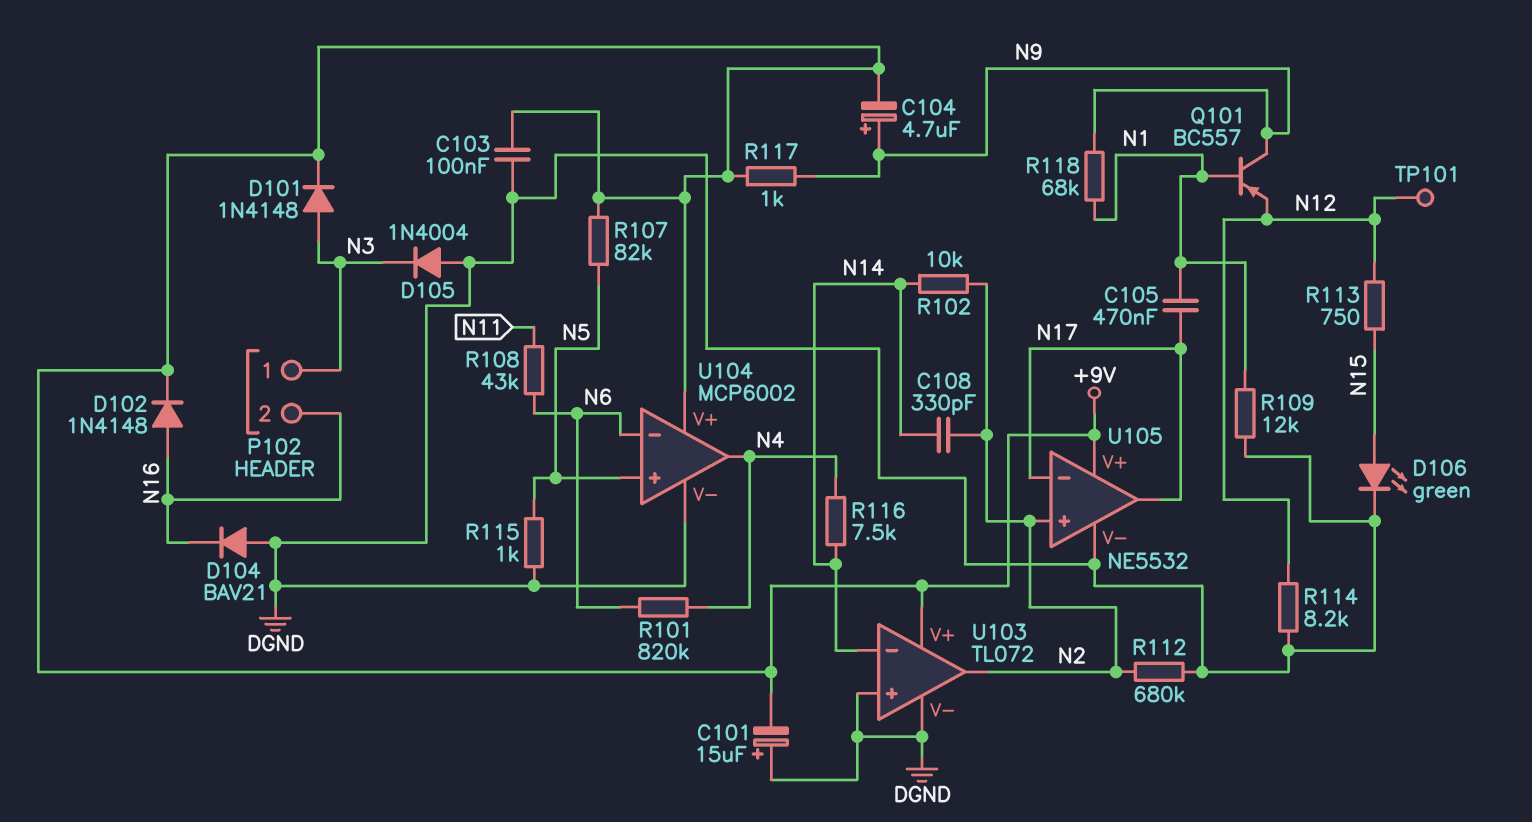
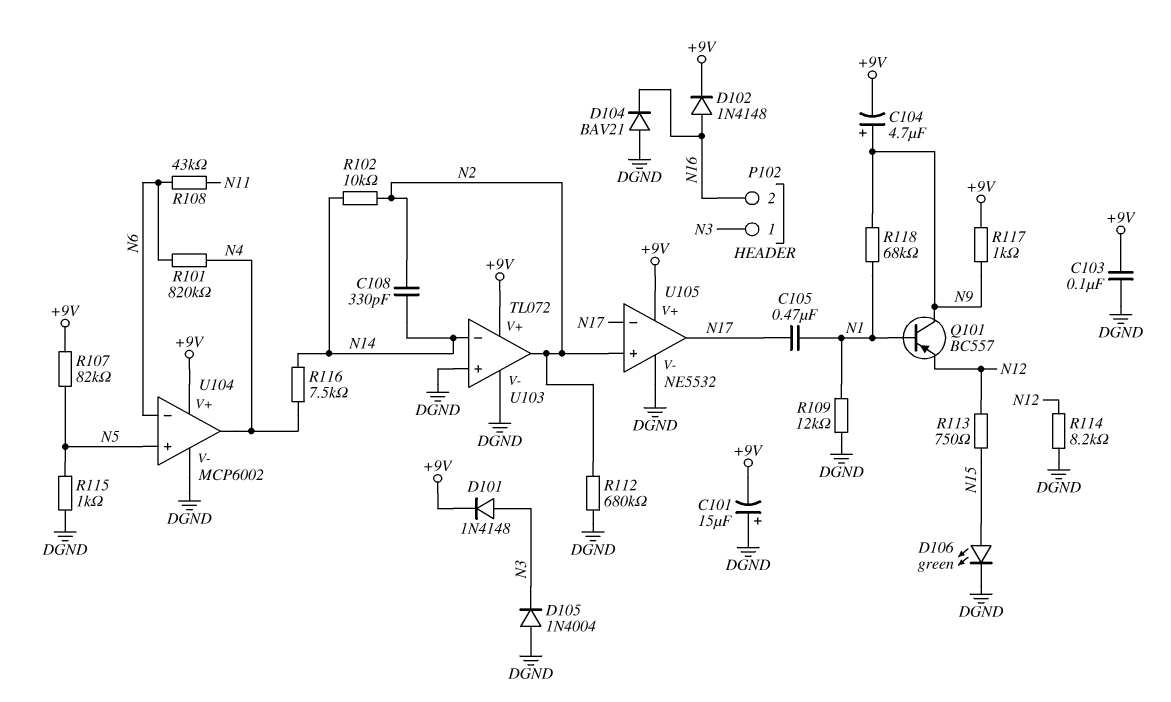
TP101: test point (N12) -> none

